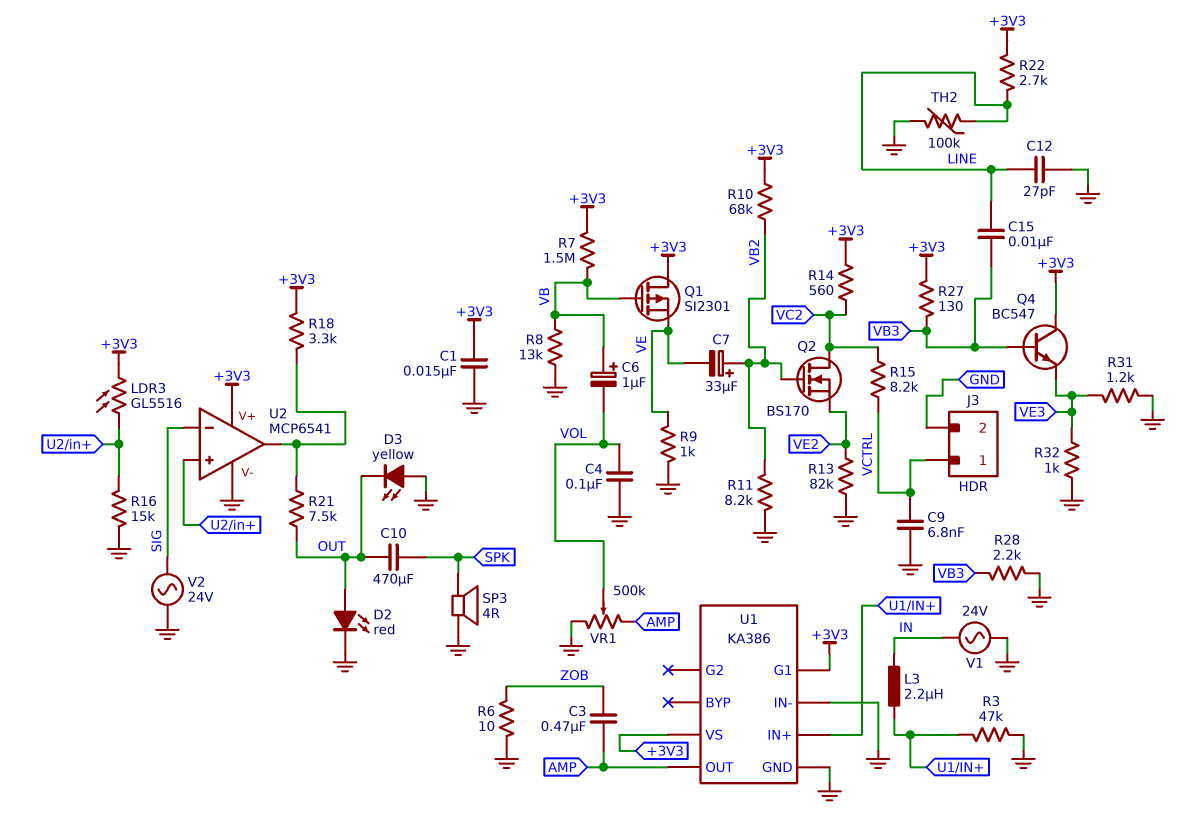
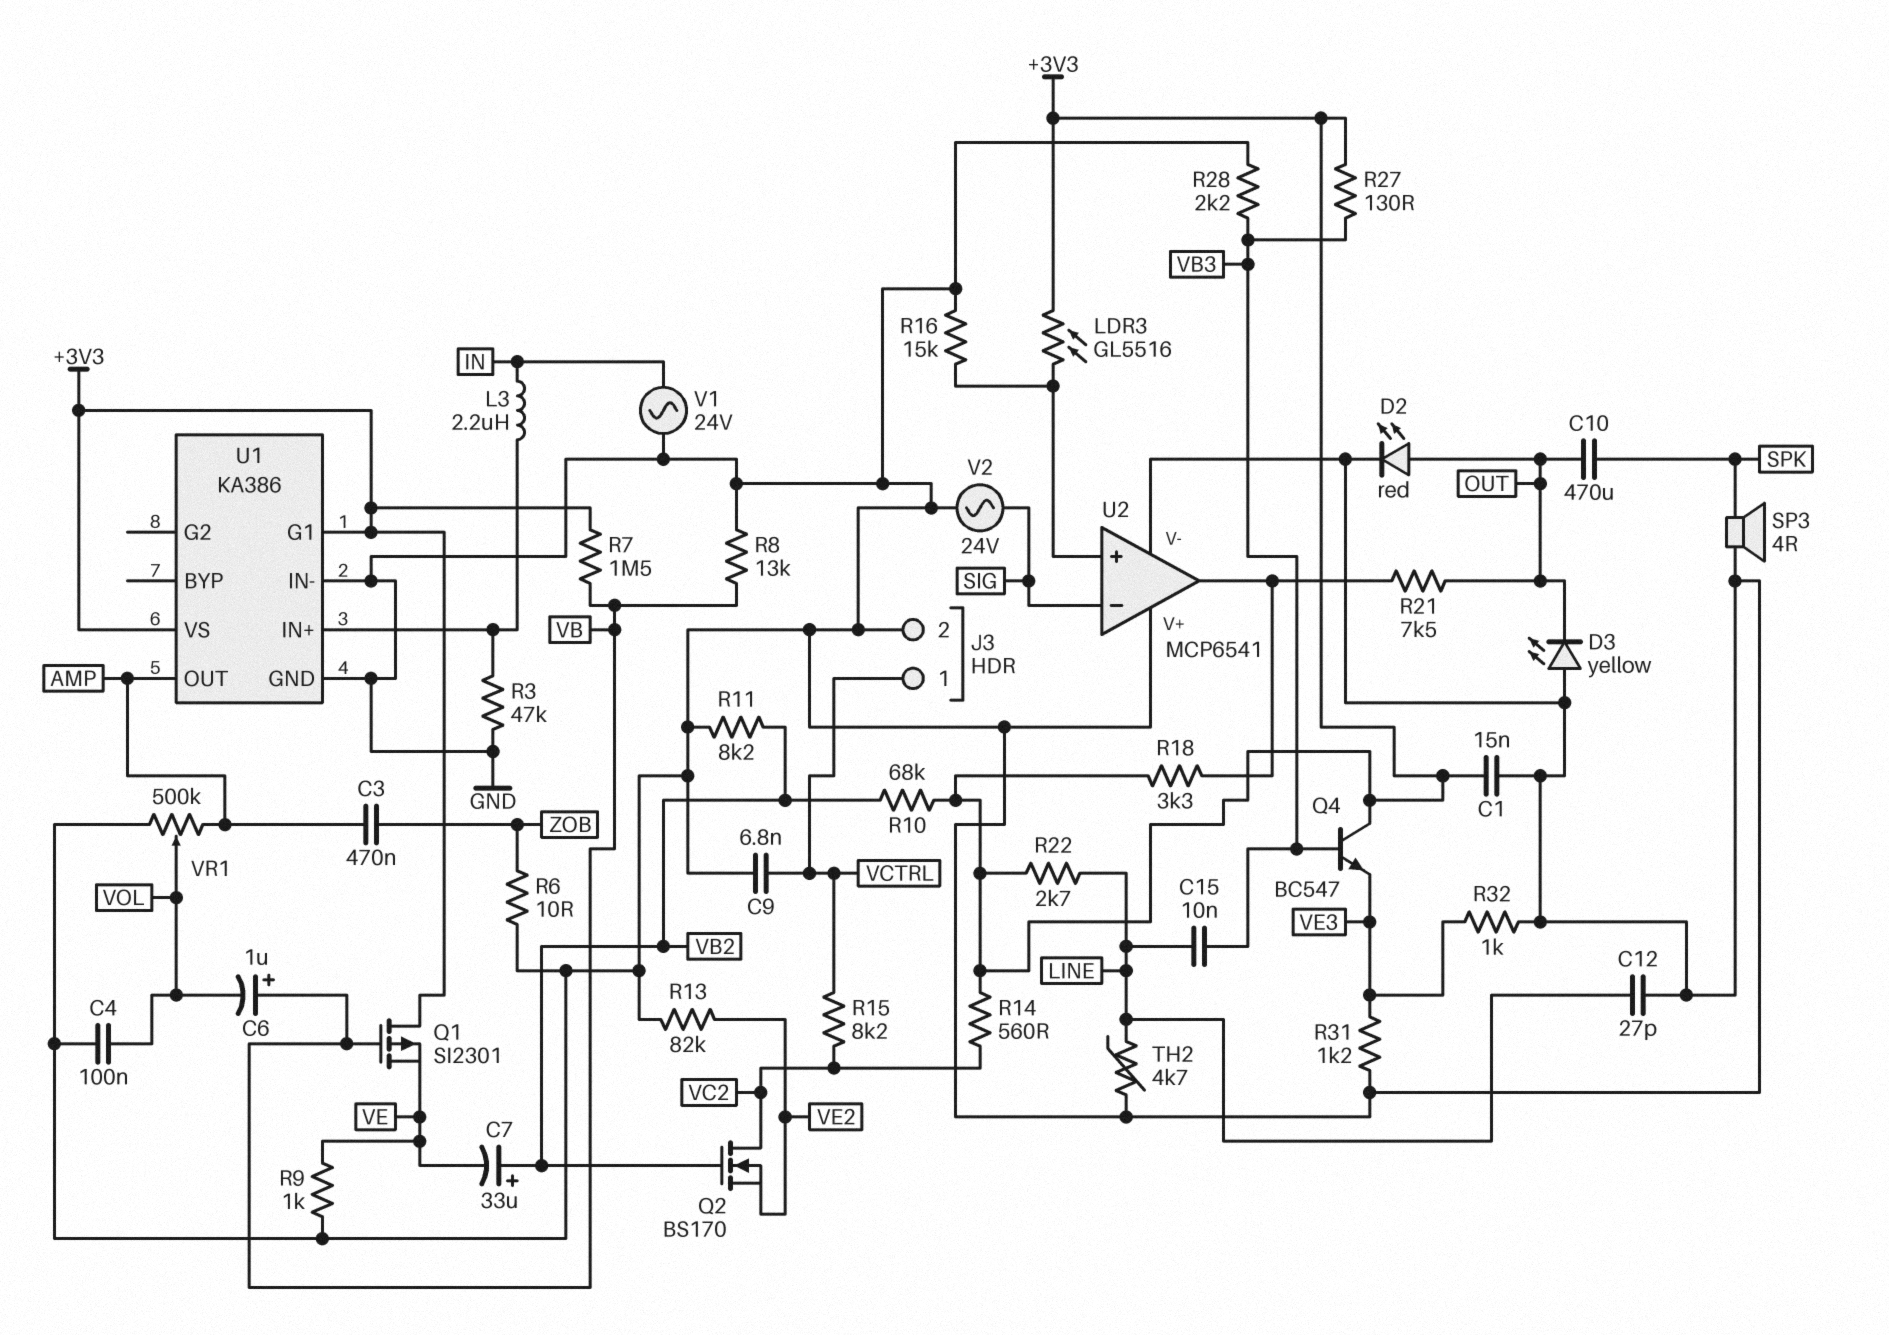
TH2: 100k (GND, LINE) -> 4.7k (GND, LINE)
U2 pin V+: +3V3 -> GND

